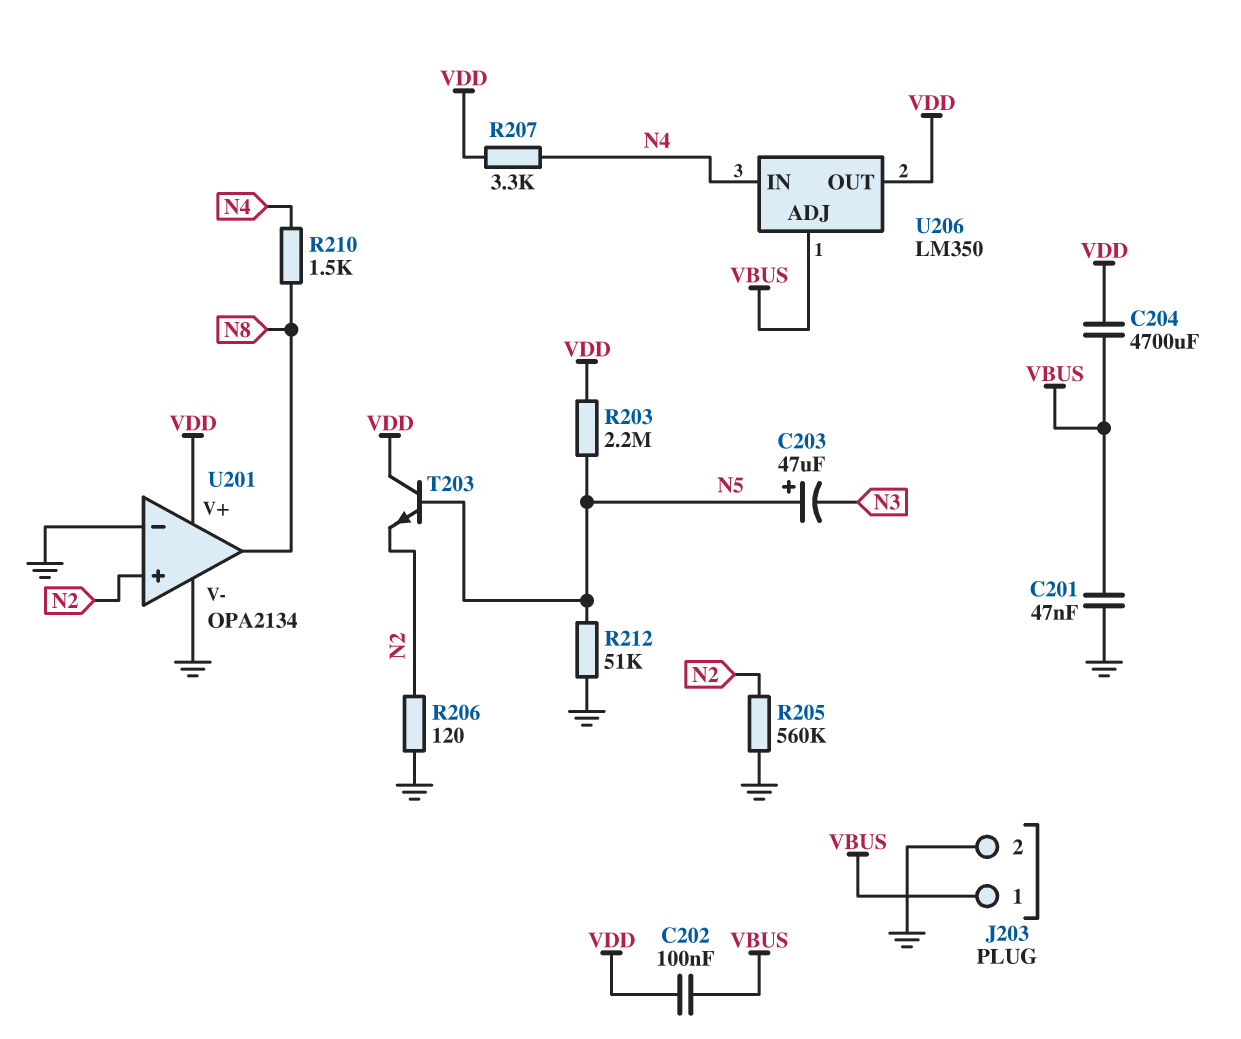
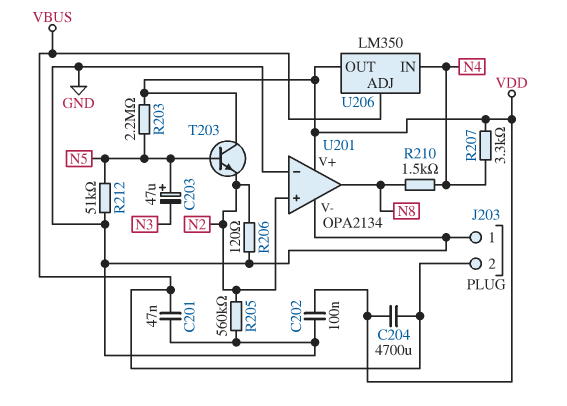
C202: 100nF (VBUS, VDD) -> 100nF (GND, VDD)
J203 pin 1: VBUS -> GND
J203 pin 2: GND -> VBUS

